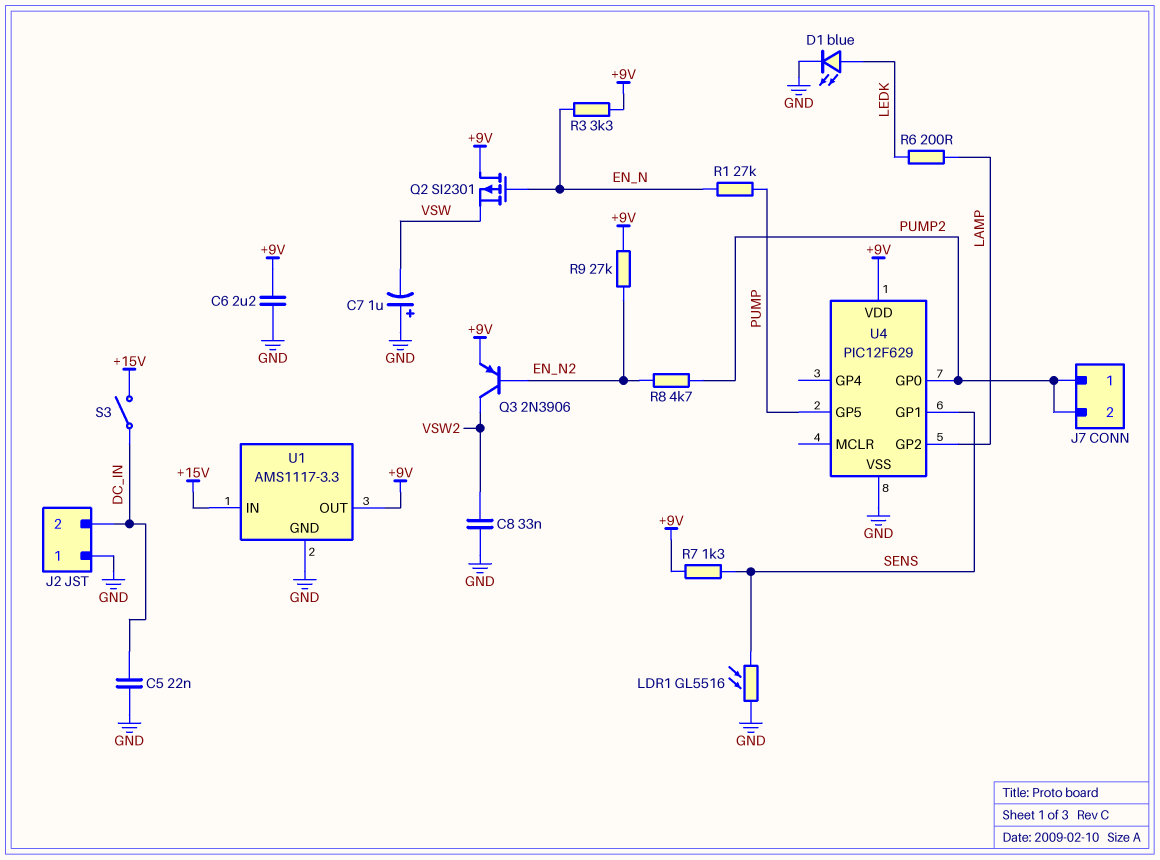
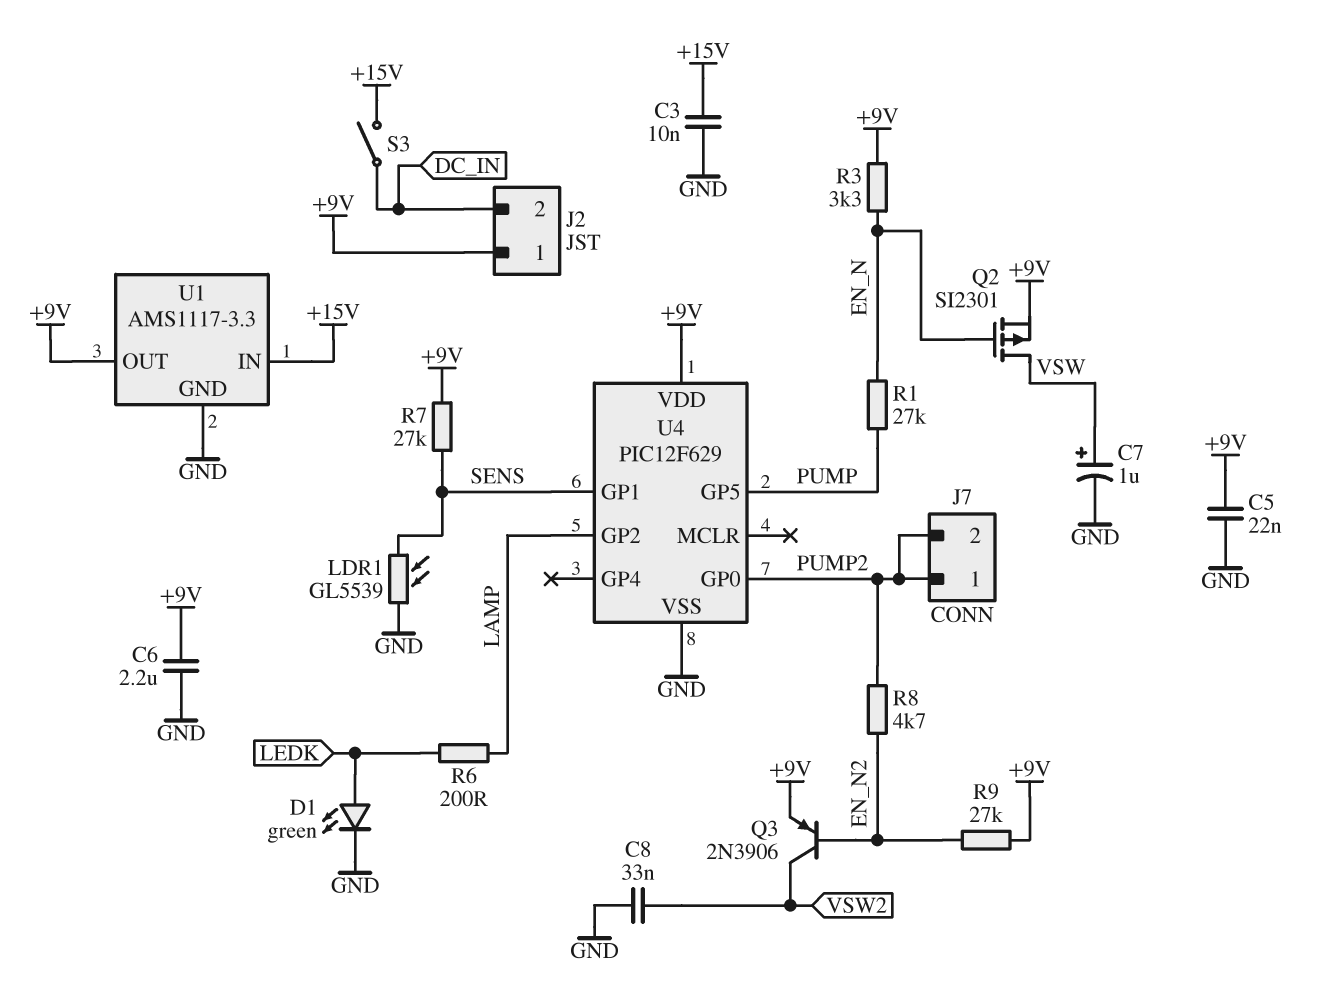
C3: none -> 10nF (+15V, GND)
C5: 22nF (DC_IN, GND) -> 22nF (+9V, GND)
C7: 1uF (plus GND, minus VSW) -> 1uF (plus VSW, minus GND)
D1: LED blue (A LEDK, K GND) -> LED green (A LEDK, K GND)
J2 pin 1: GND -> +9V
LDR1: GL5516 (GND, SENS) -> GL5539 (GND, SENS)
Q2: PMOS SI2301 (G EN_N, D +9V, S VSW) -> PMOS SI2301 (G EN_N, D VSW, S +9V)
R7: 1.3k (+9V, SENS) -> 27k (+9V, SENS)

